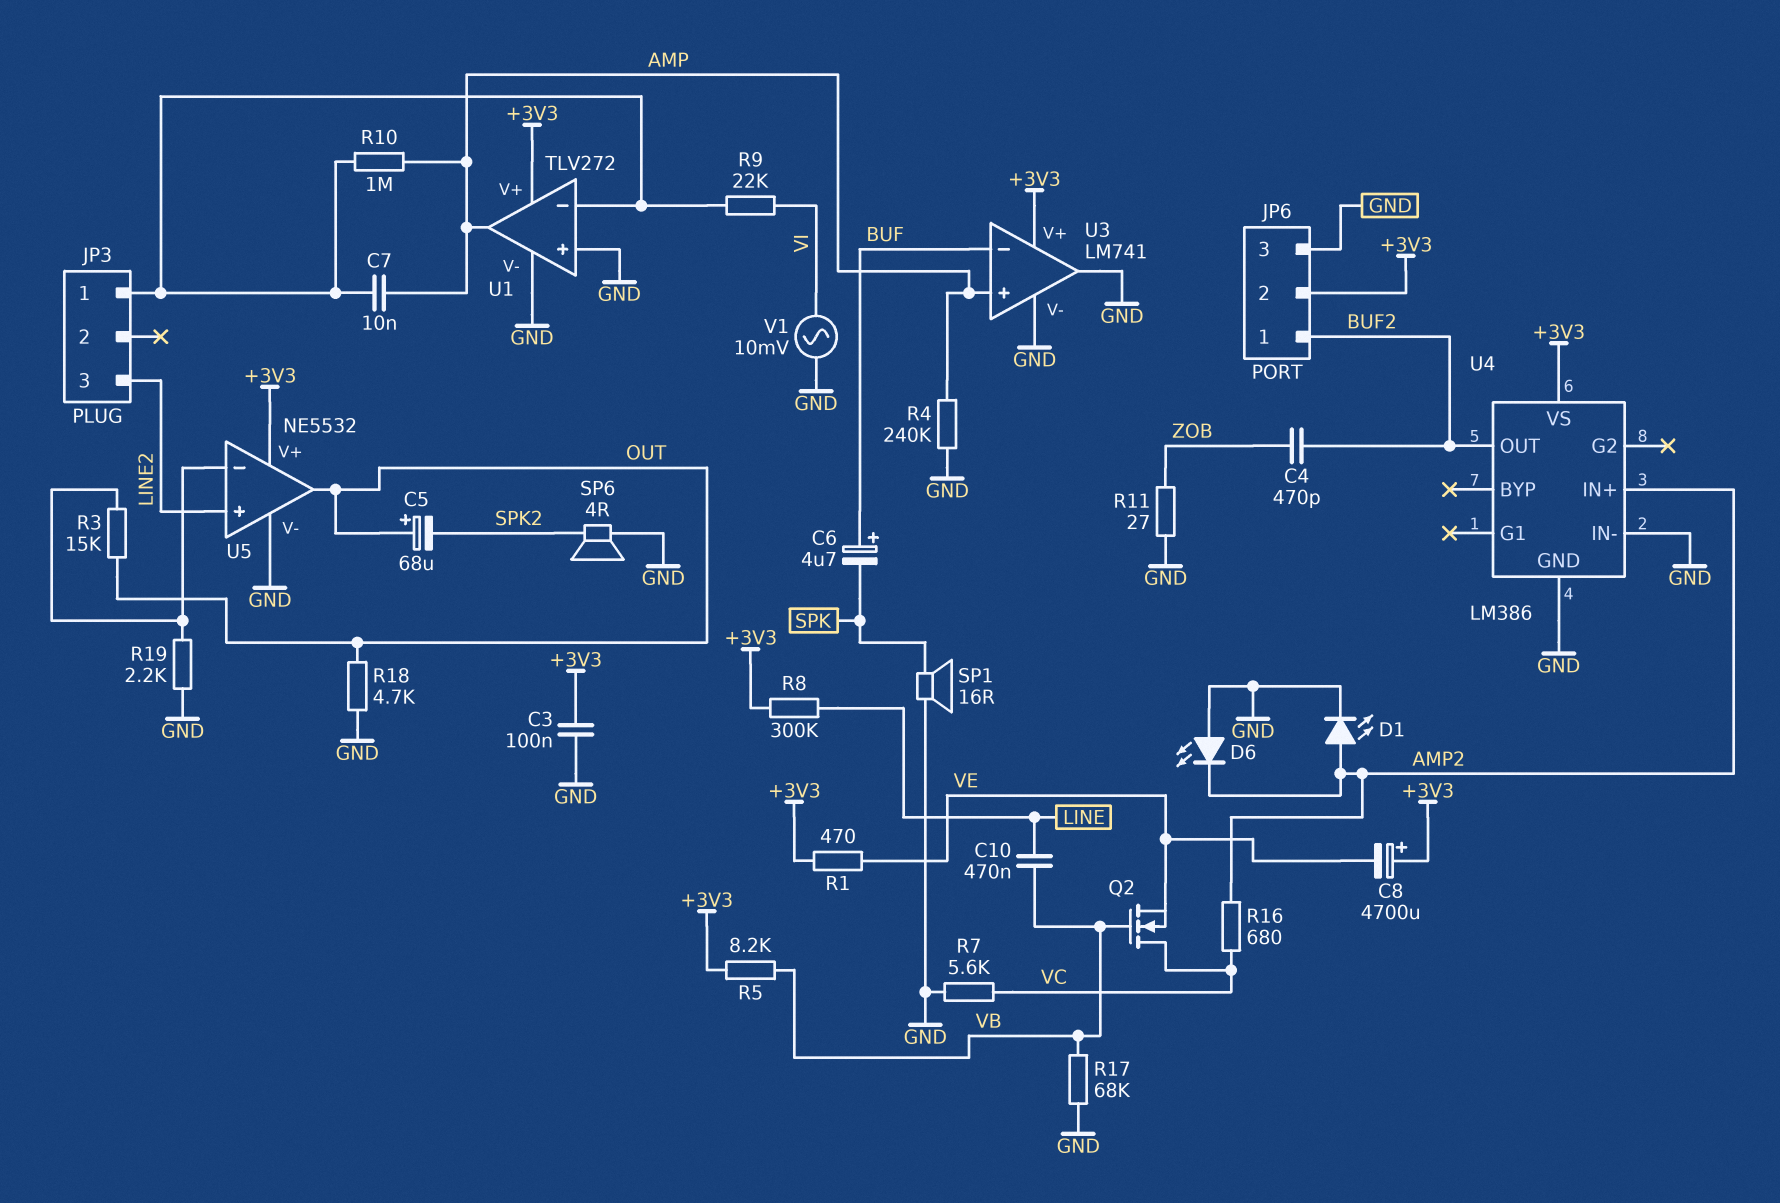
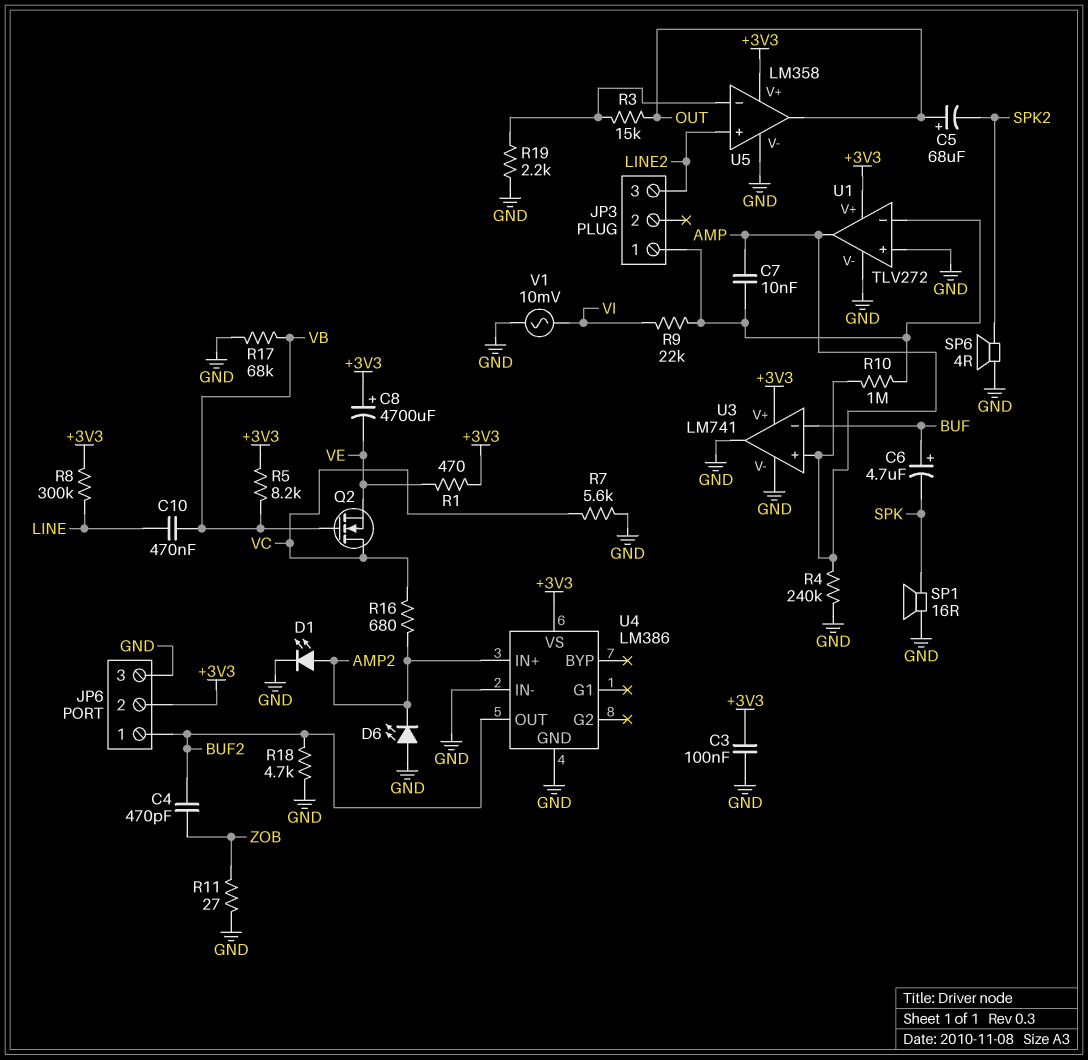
R18: 4.7k (GND, OUT) -> 4.7k (BUF2, GND)
U5: NE5532 -> LM358

